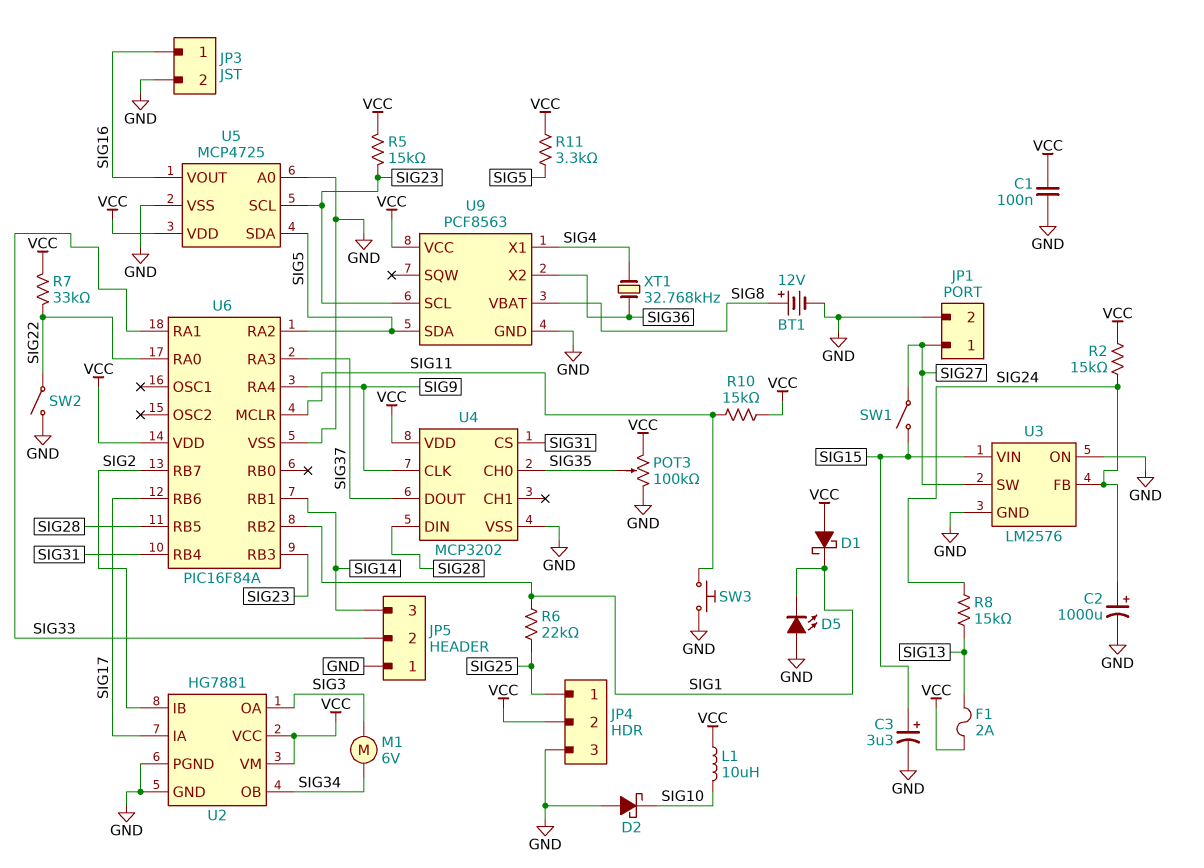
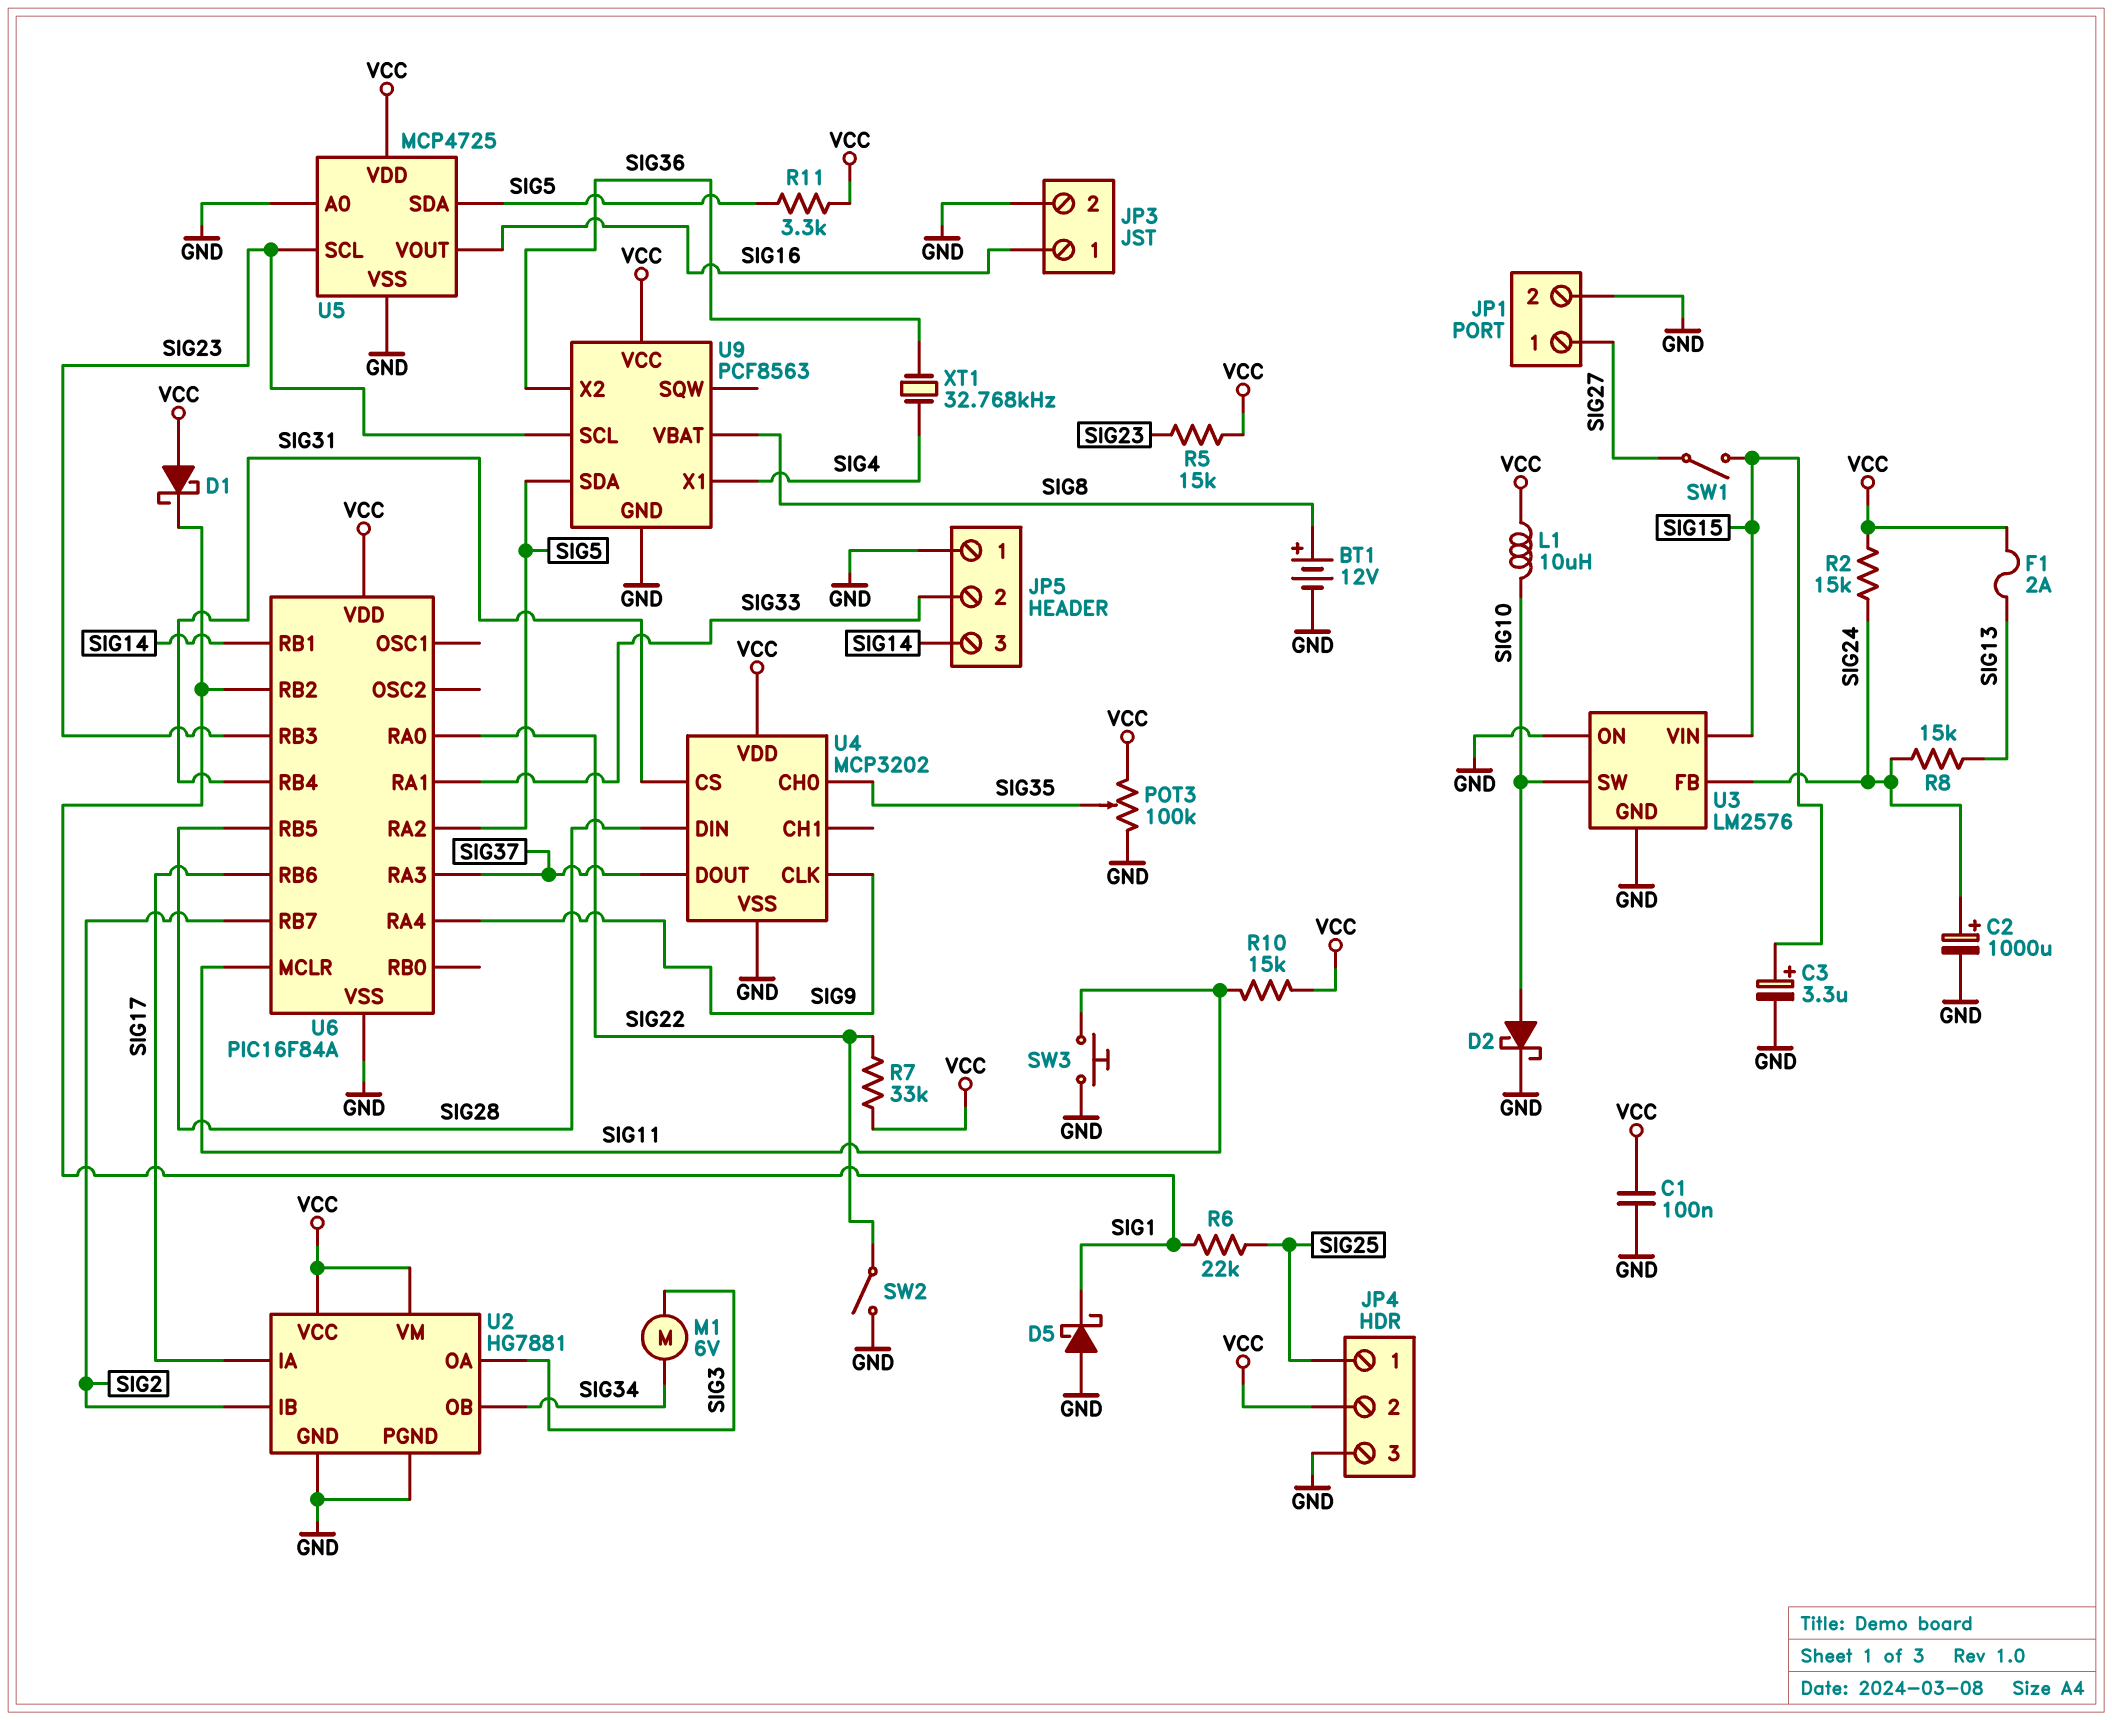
D2: schottky (A GND, K SIG10) -> schottky (A SIG10, K GND)
D5: LED (A GND, K SIG1) -> schottky (A GND, K SIG1)
U3 pin SW: SIG27 -> SIG10

